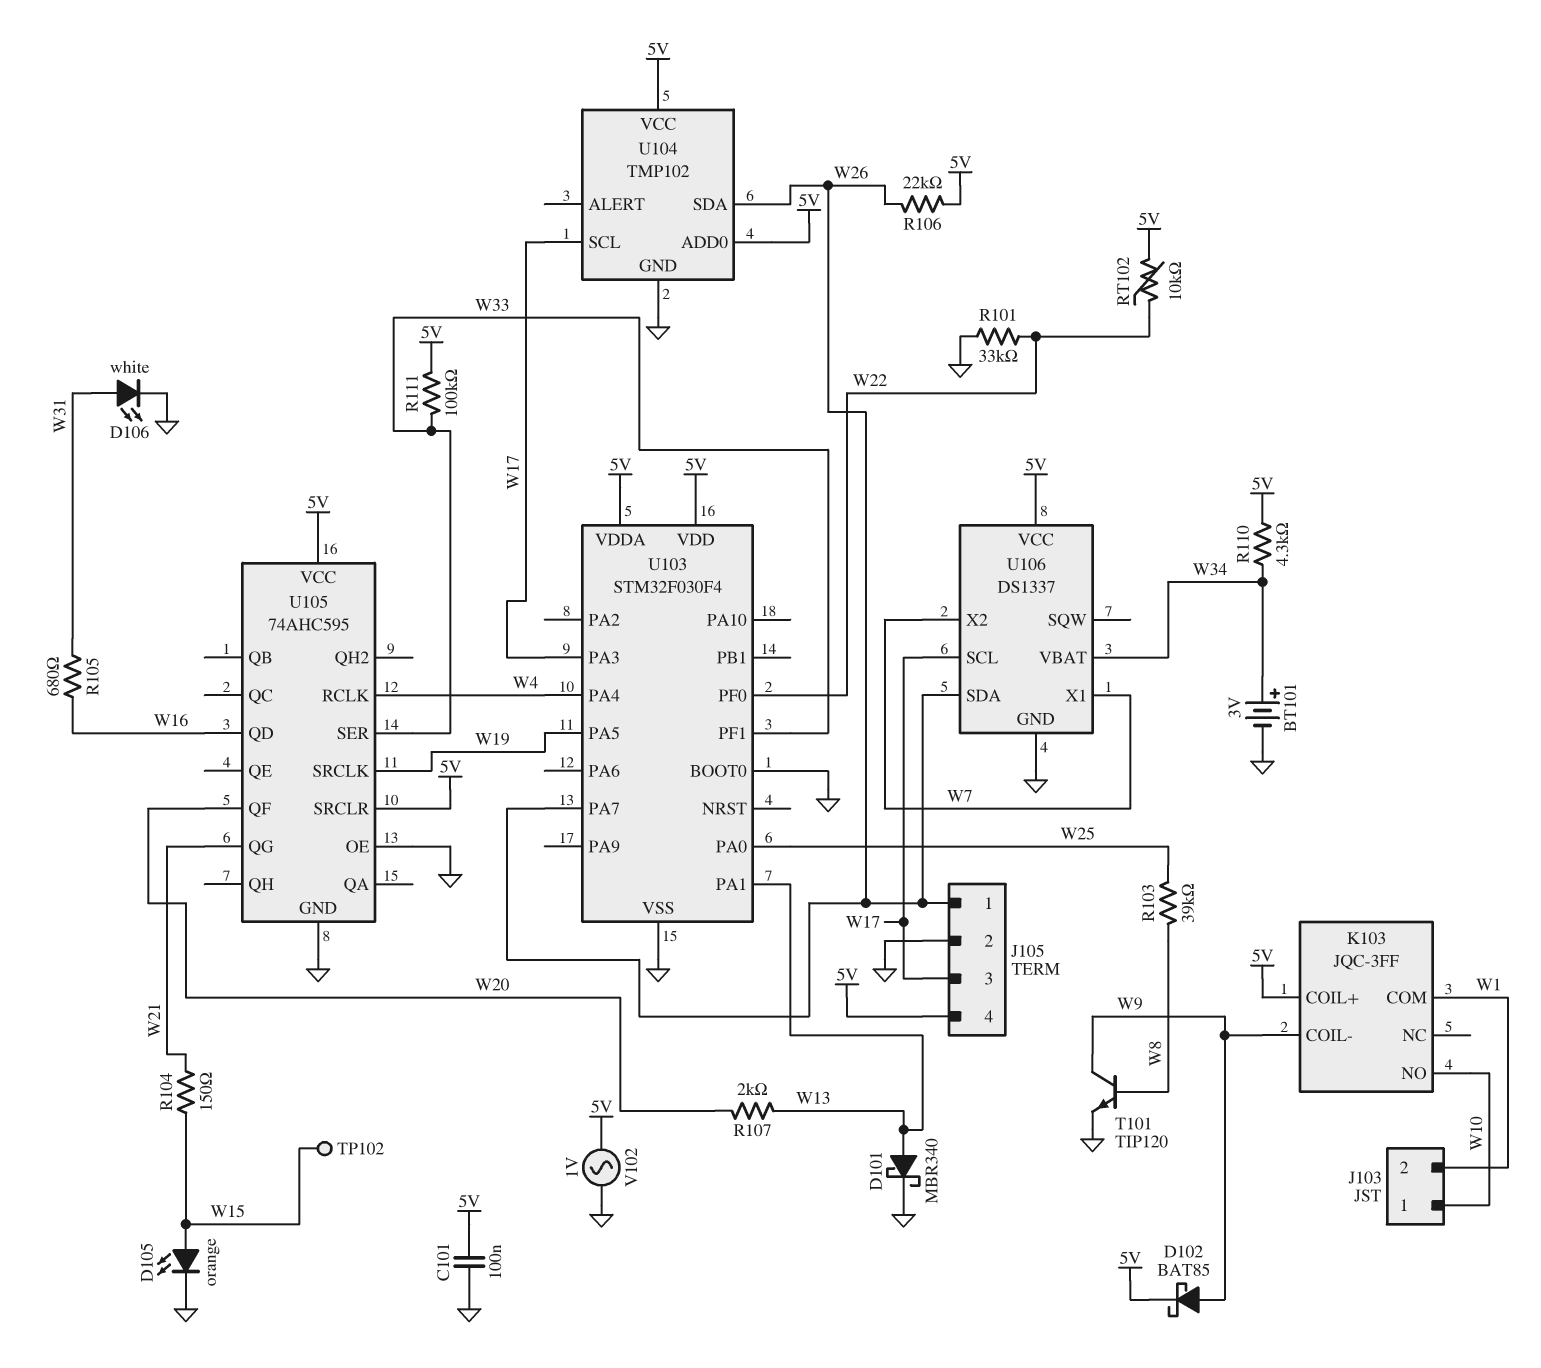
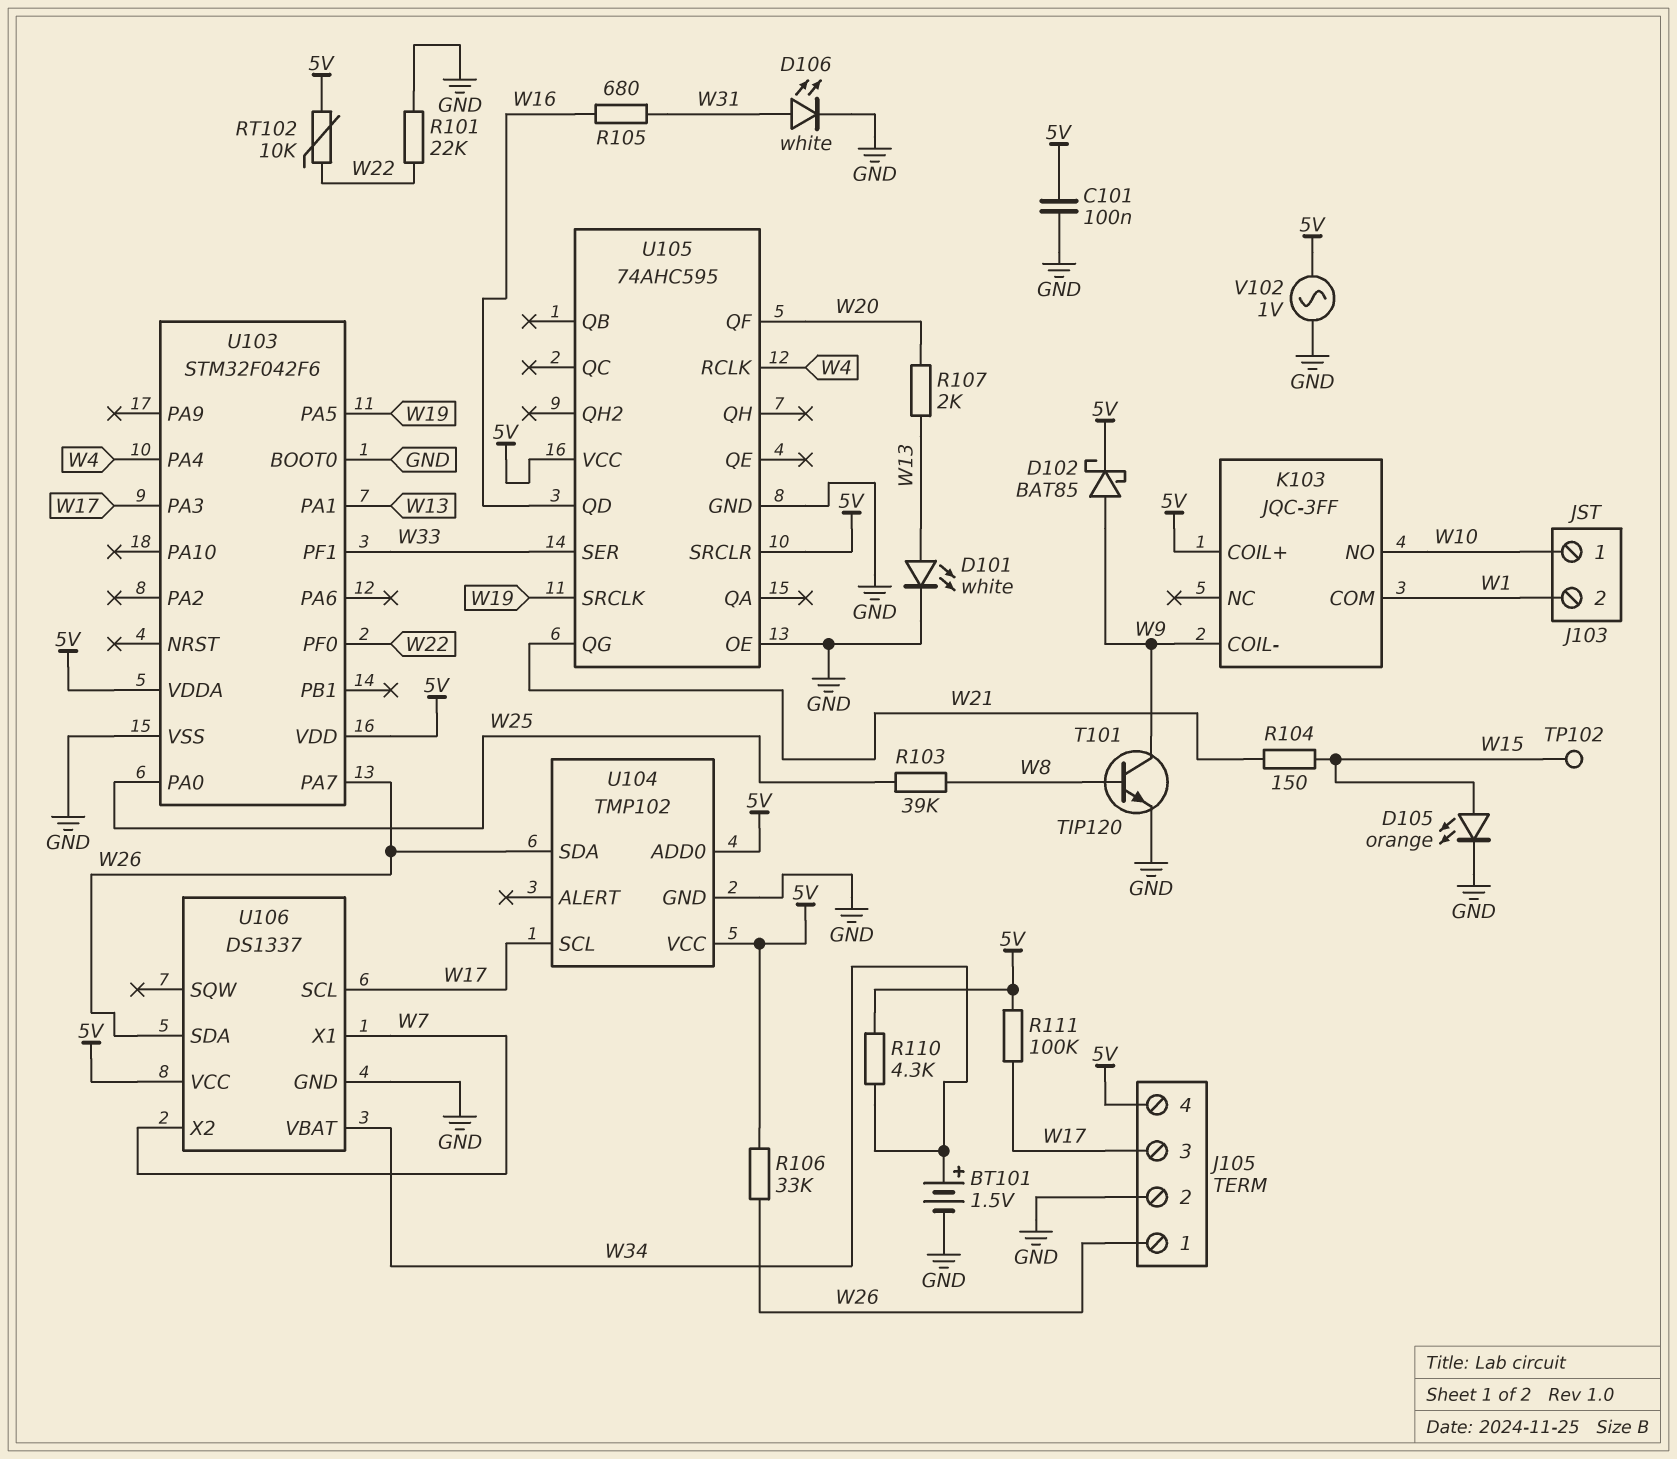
BT101: 3V (plus W34, minus GND) -> 1.5V (plus W34, minus GND)
D101: schottky MBR340 (A W13, K GND) -> LED white (A W13, K GND)
R101: 33k (GND, W22) -> 22k (GND, W22)
R106: 22k (5V, W26) -> 33k (5V, W26)
R111: 100k (5V, W33) -> 100k (5V, W17)
U103: STM32F030F4 -> STM32F042F6

